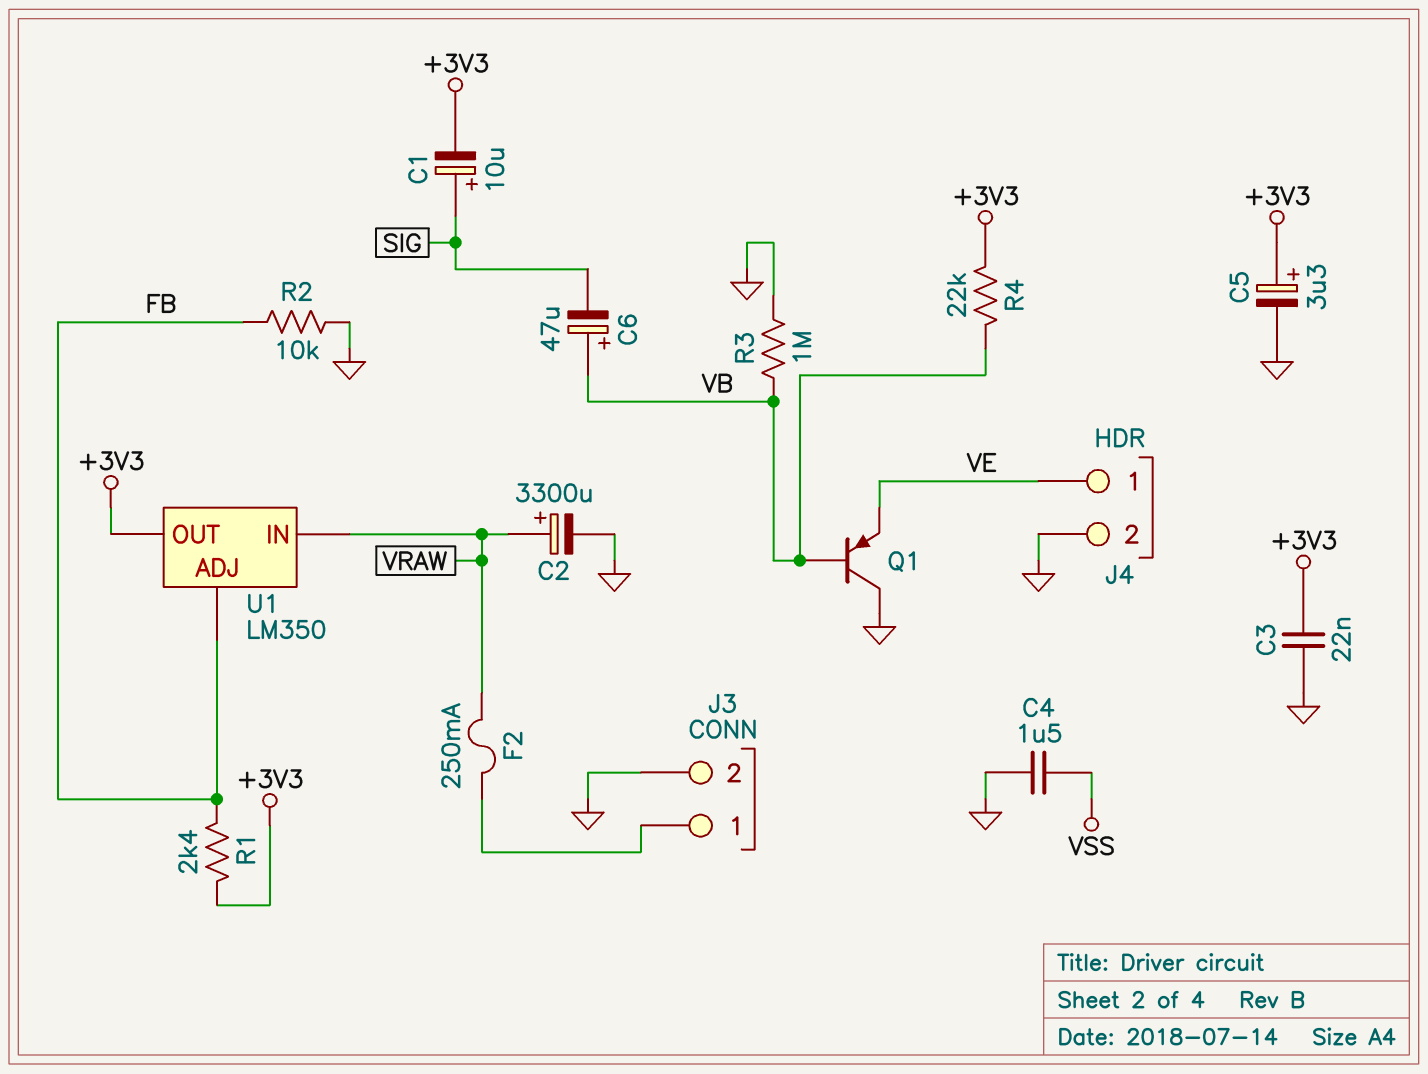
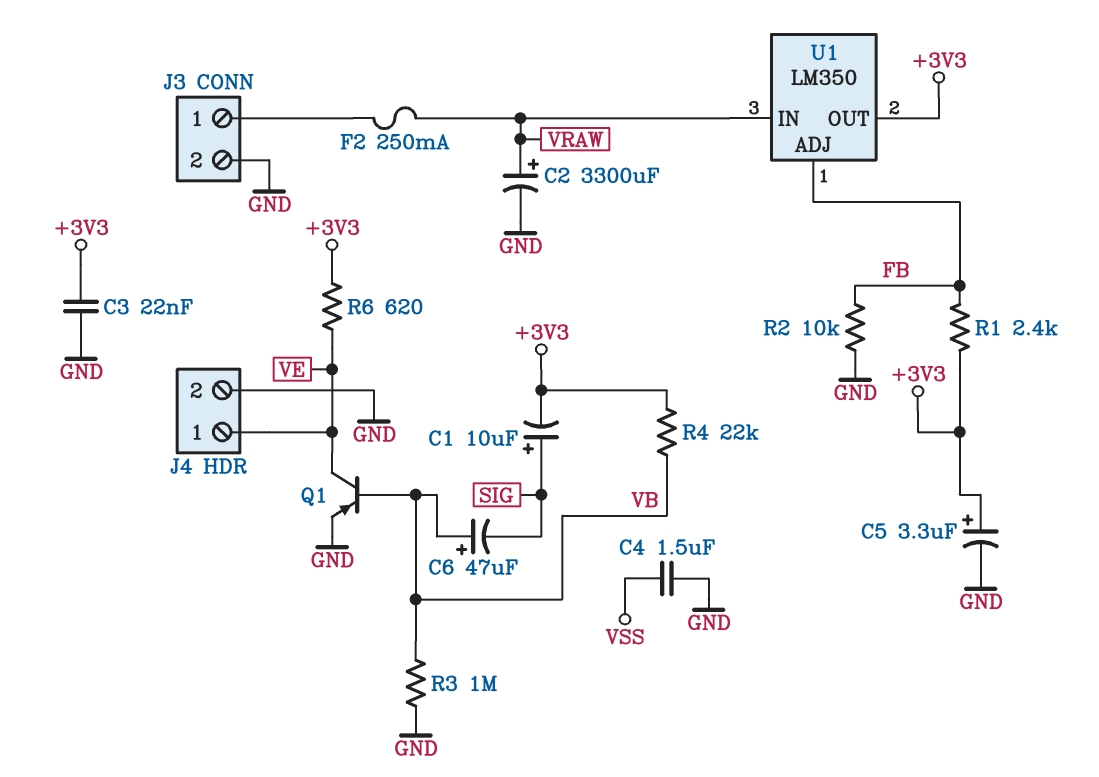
Q1: PNP (B VB, C GND, E VE) -> PNP (B VB, C VE, E GND)
R6: none -> 620 (+3V3, VE)

